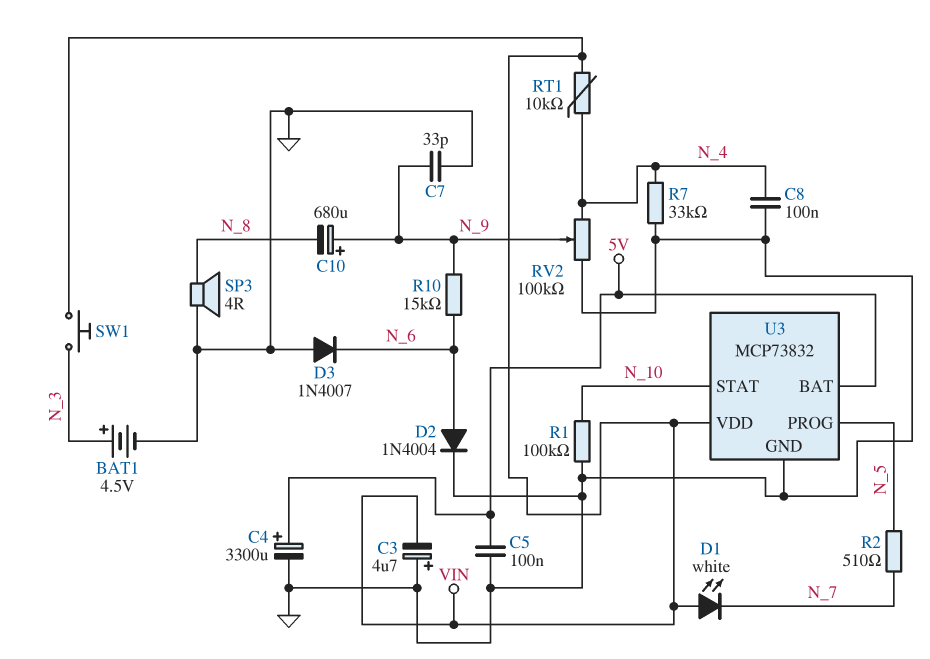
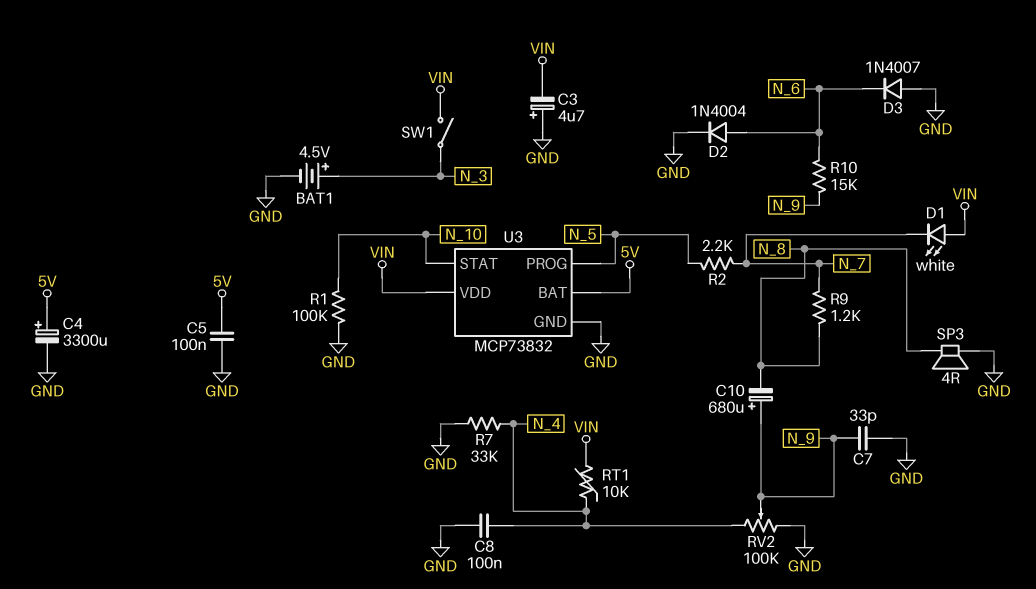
R2: 510 (N_5, N_7) -> 2.2k (N_5, N_7)
R9: none -> 1.2k (N_7, N_8)
SW1: button (N_3, VIN) -> switch (N_3, VIN)

